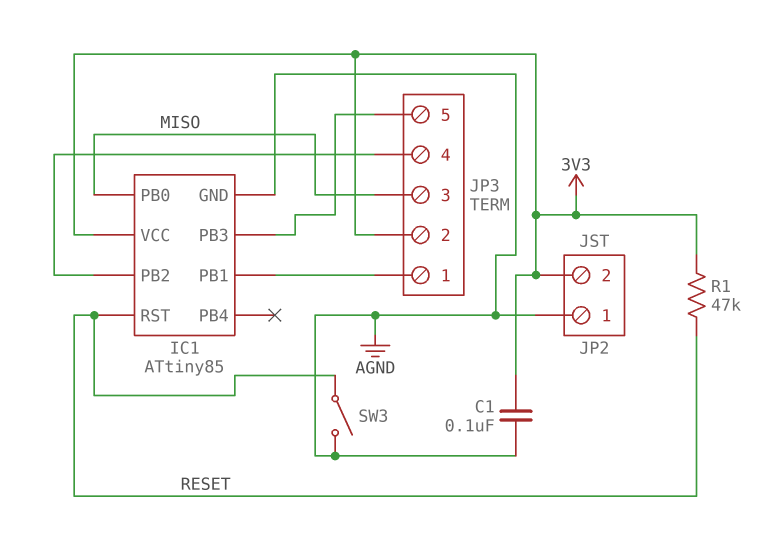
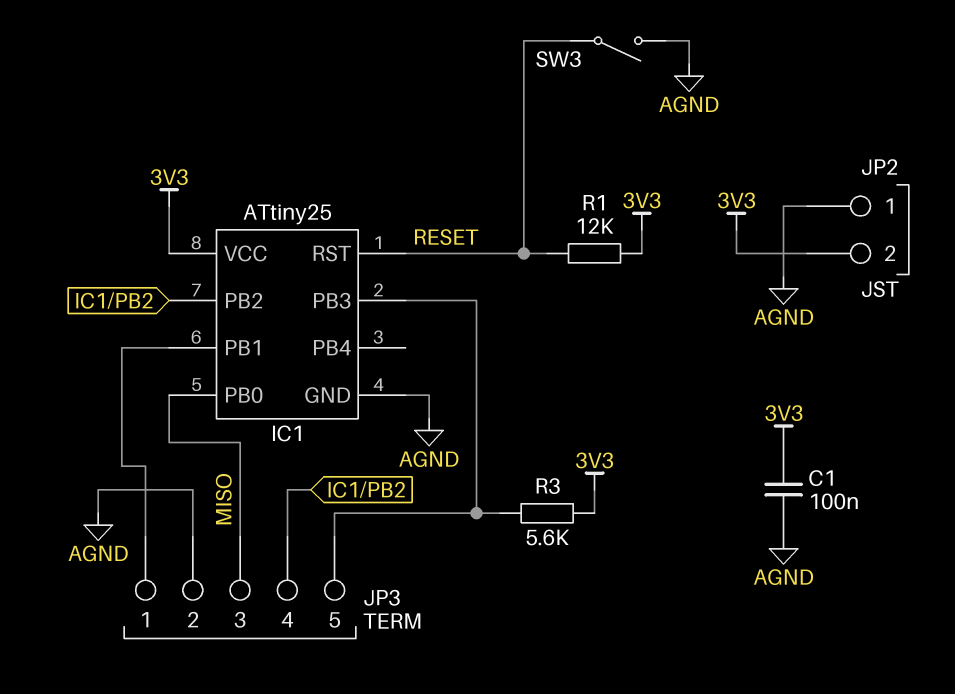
IC1: ATtiny85 -> ATtiny25
JP3 pin 2: 3V3 -> AGND
R1: 47k (3V3, RESET) -> 12k (3V3, RESET)
R3: none -> 5.6k (3V3, IC1/PB3)

